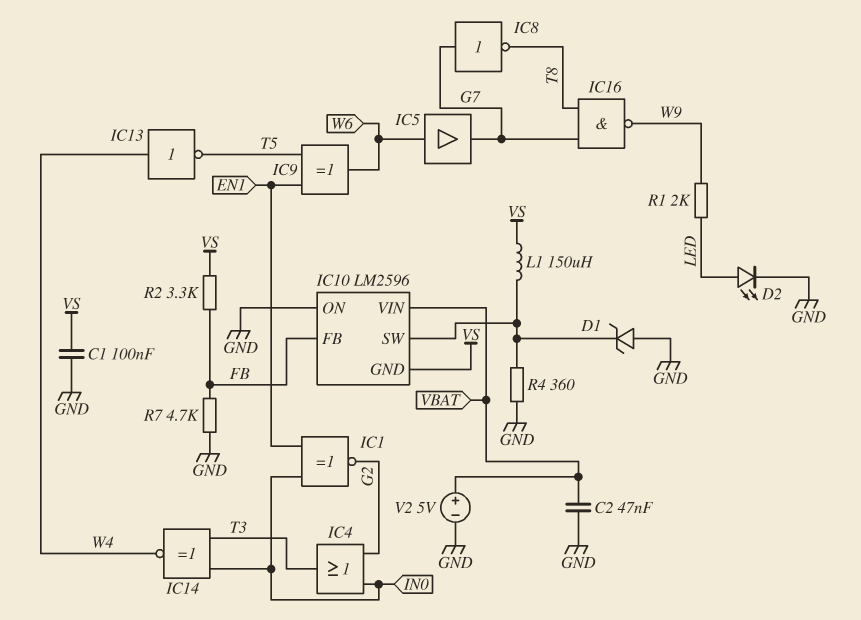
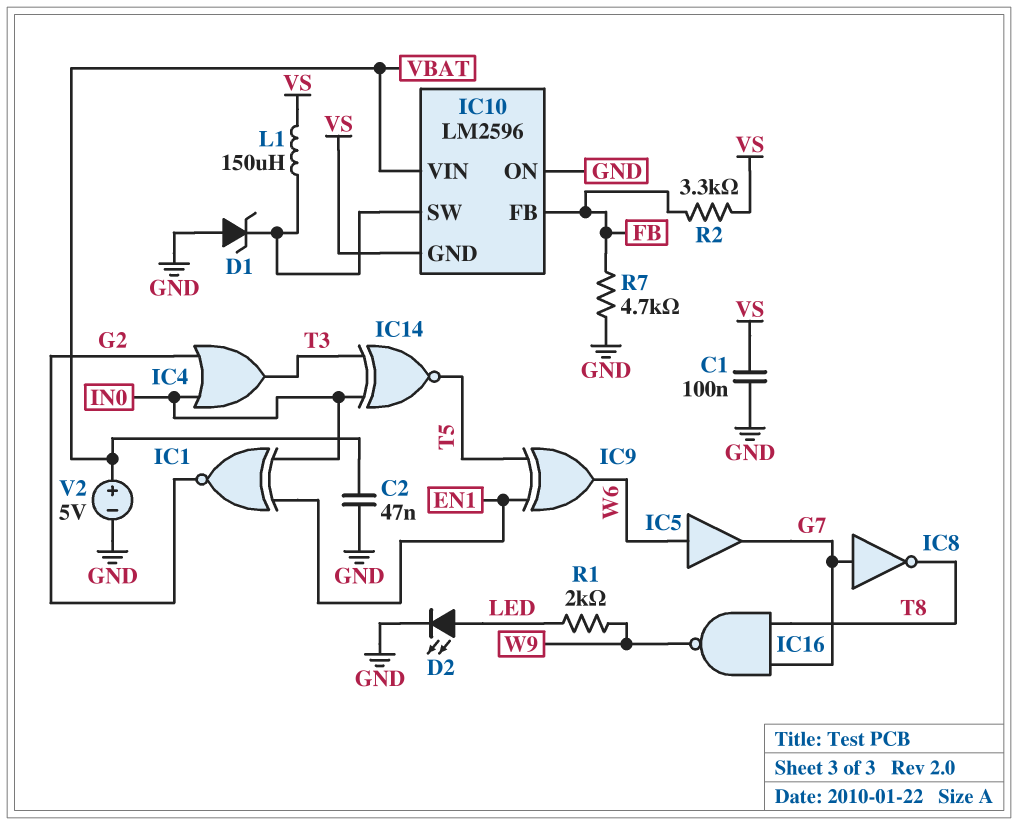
IC13: NOT (in W4, out T5) -> none
IC14: XNOR (in IN0, in T3, out W4) -> XNOR (in IN0, in T3, out T5)
R4: 360 (GND, IC10/SW) -> none

